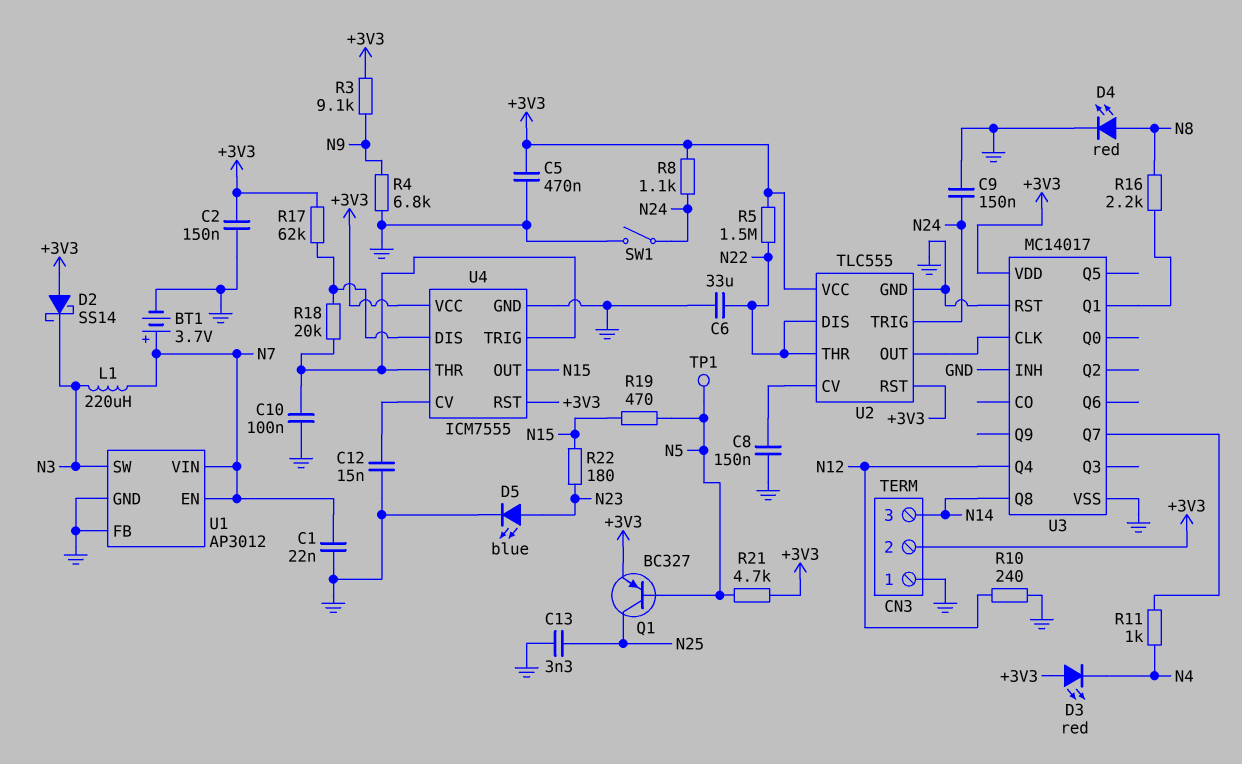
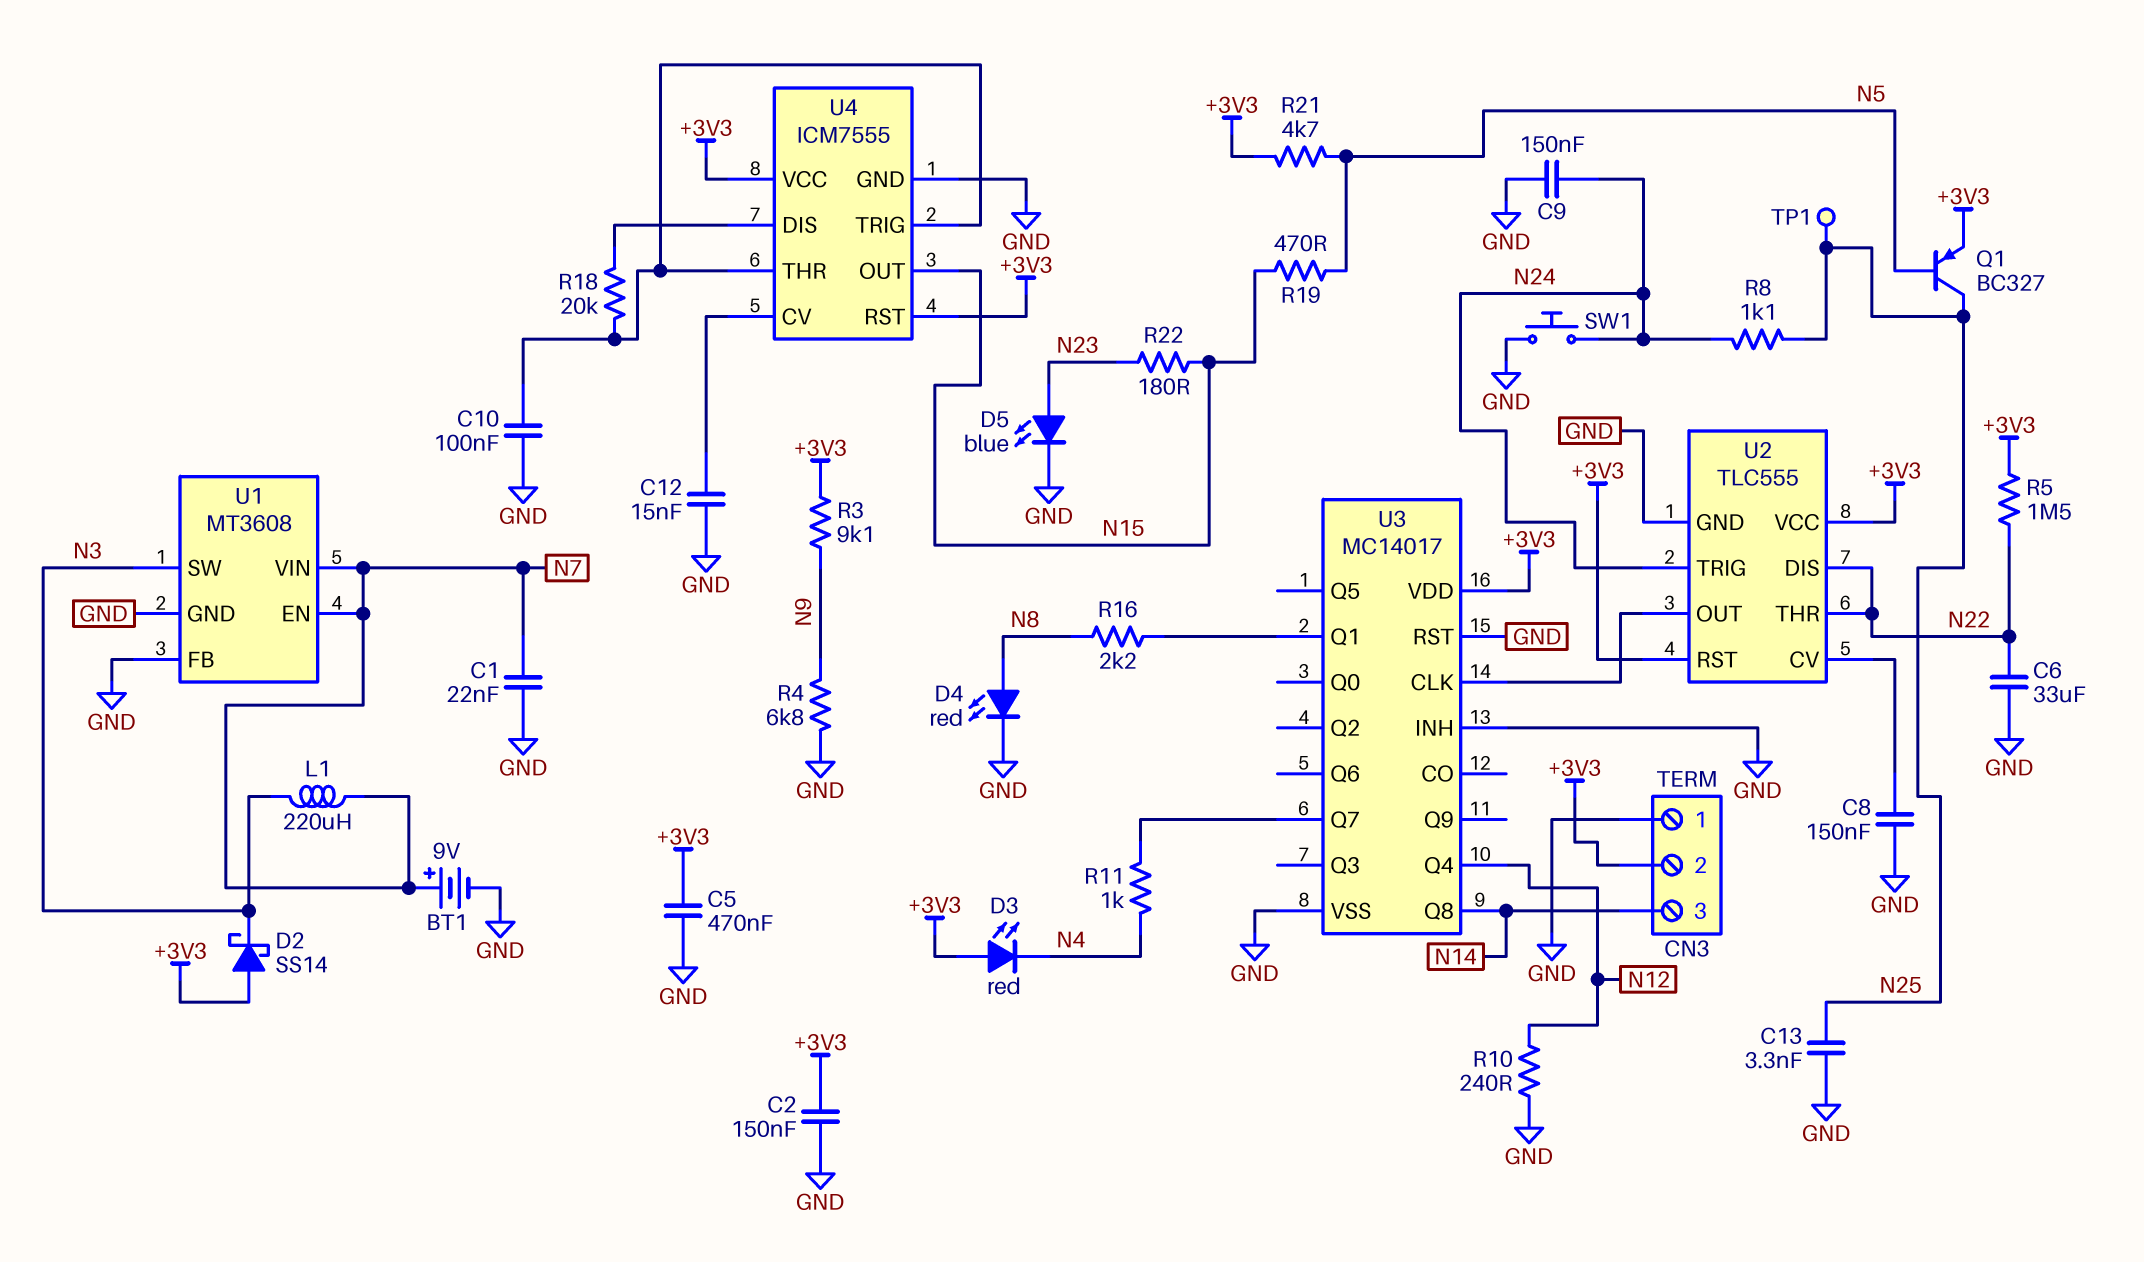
BT1: 3.7V (plus N7, minus GND) -> 9V (plus N7, minus GND)
R8: 1.1k (+3V3, N24) -> 1.1k (N24, N25)
R17: 62k (+3V3, U4/DIS) -> none
SW1: switch (GND, N24) -> button (GND, N24)
TP1: test point (N5) -> test point (N25)
U1: AP3012 -> MT3608

